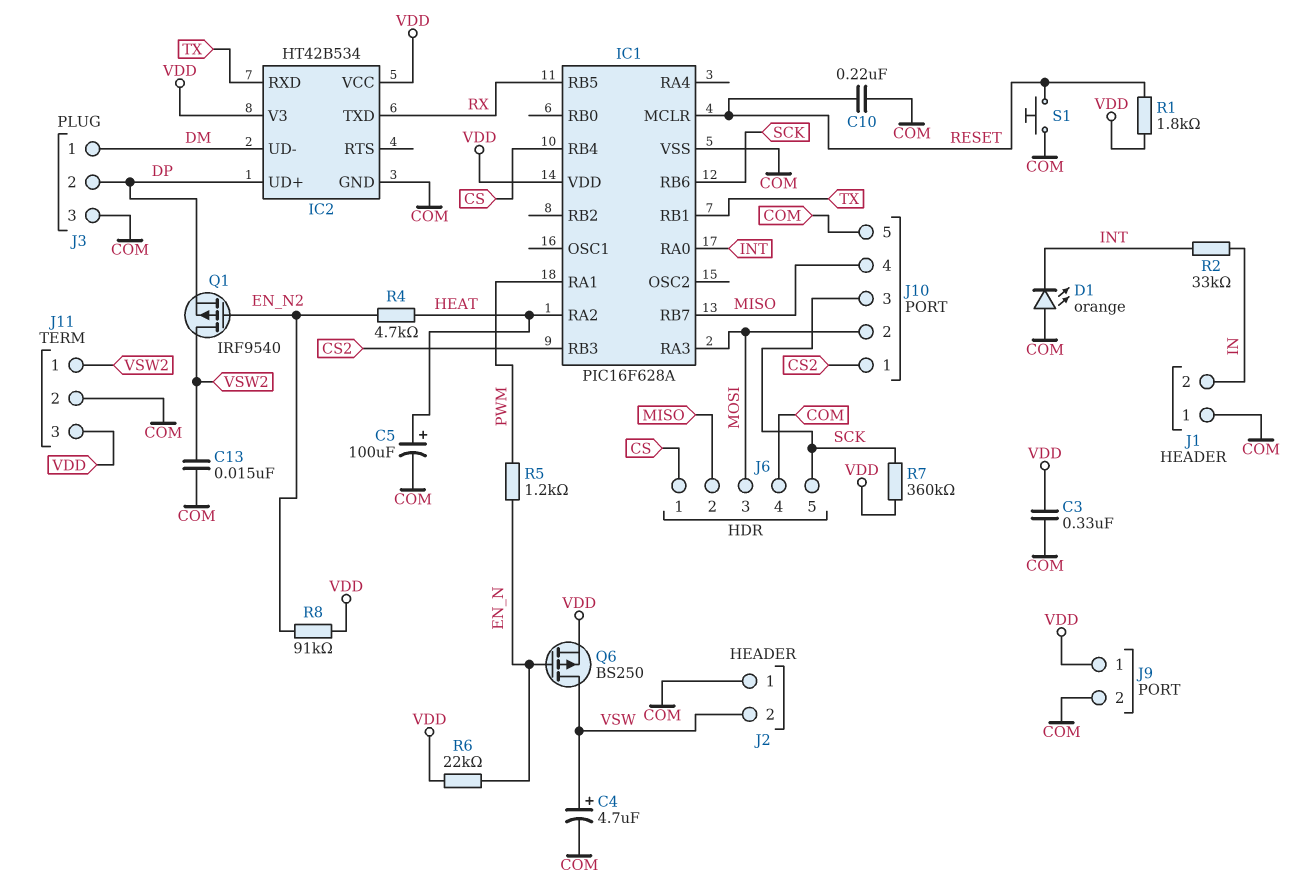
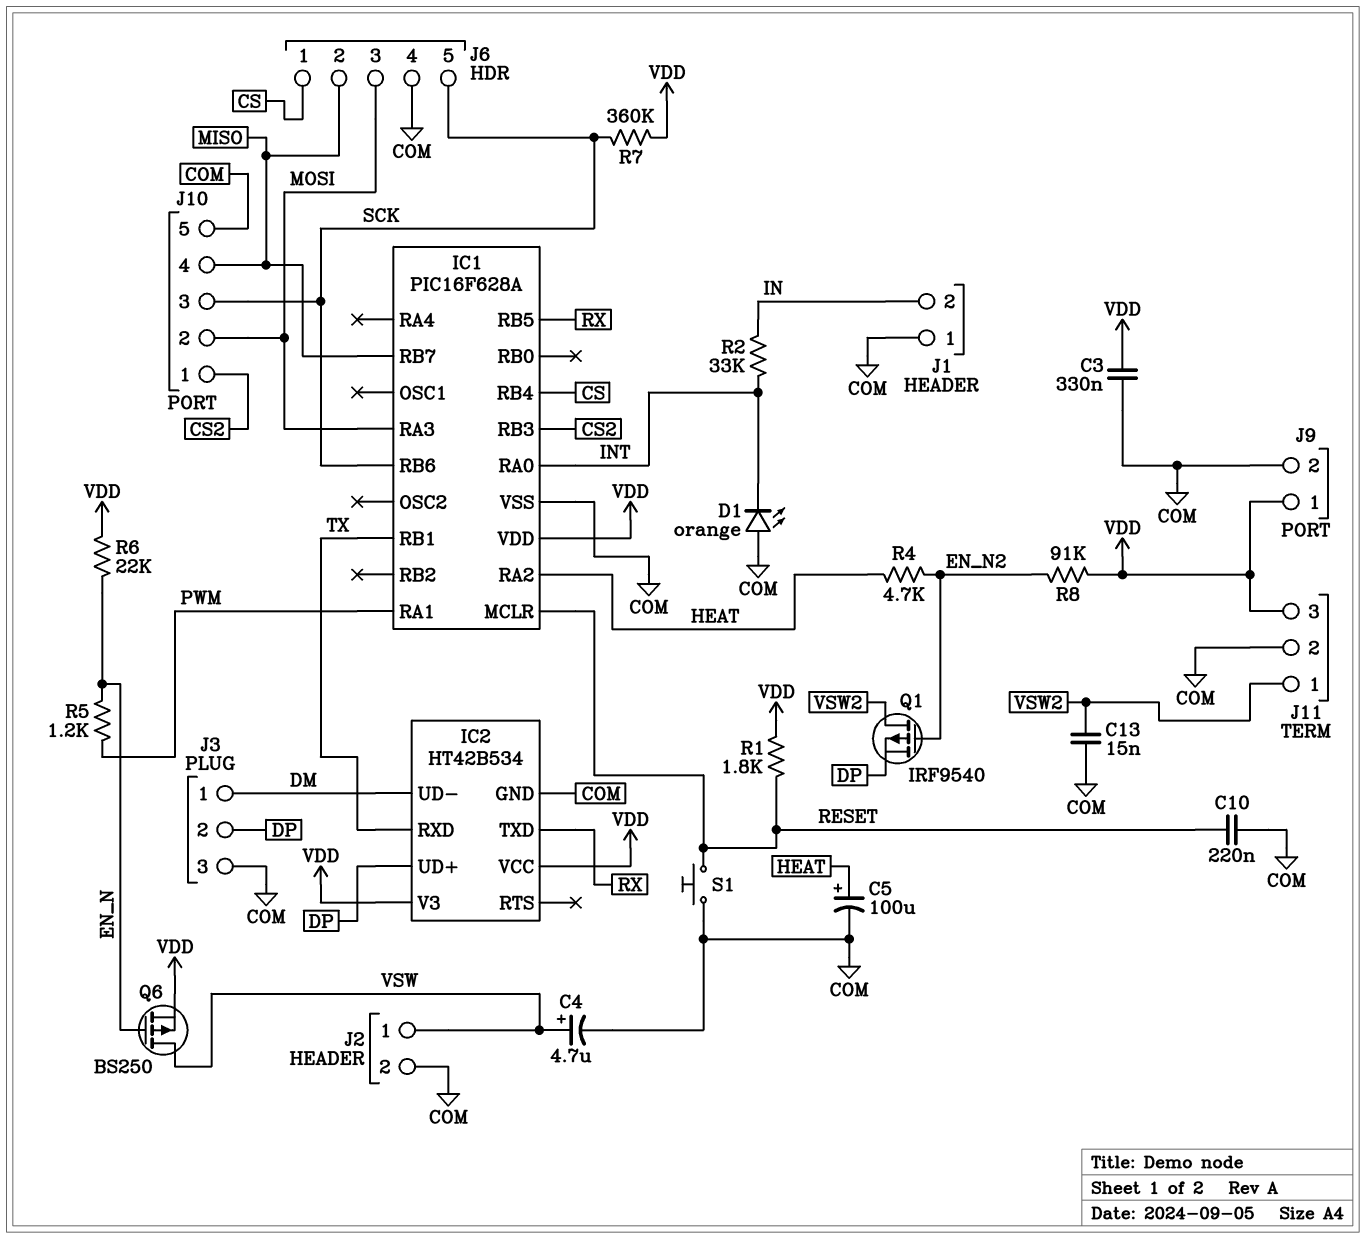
J2 pin 1: COM -> VSW
J2 pin 2: VSW -> COM

